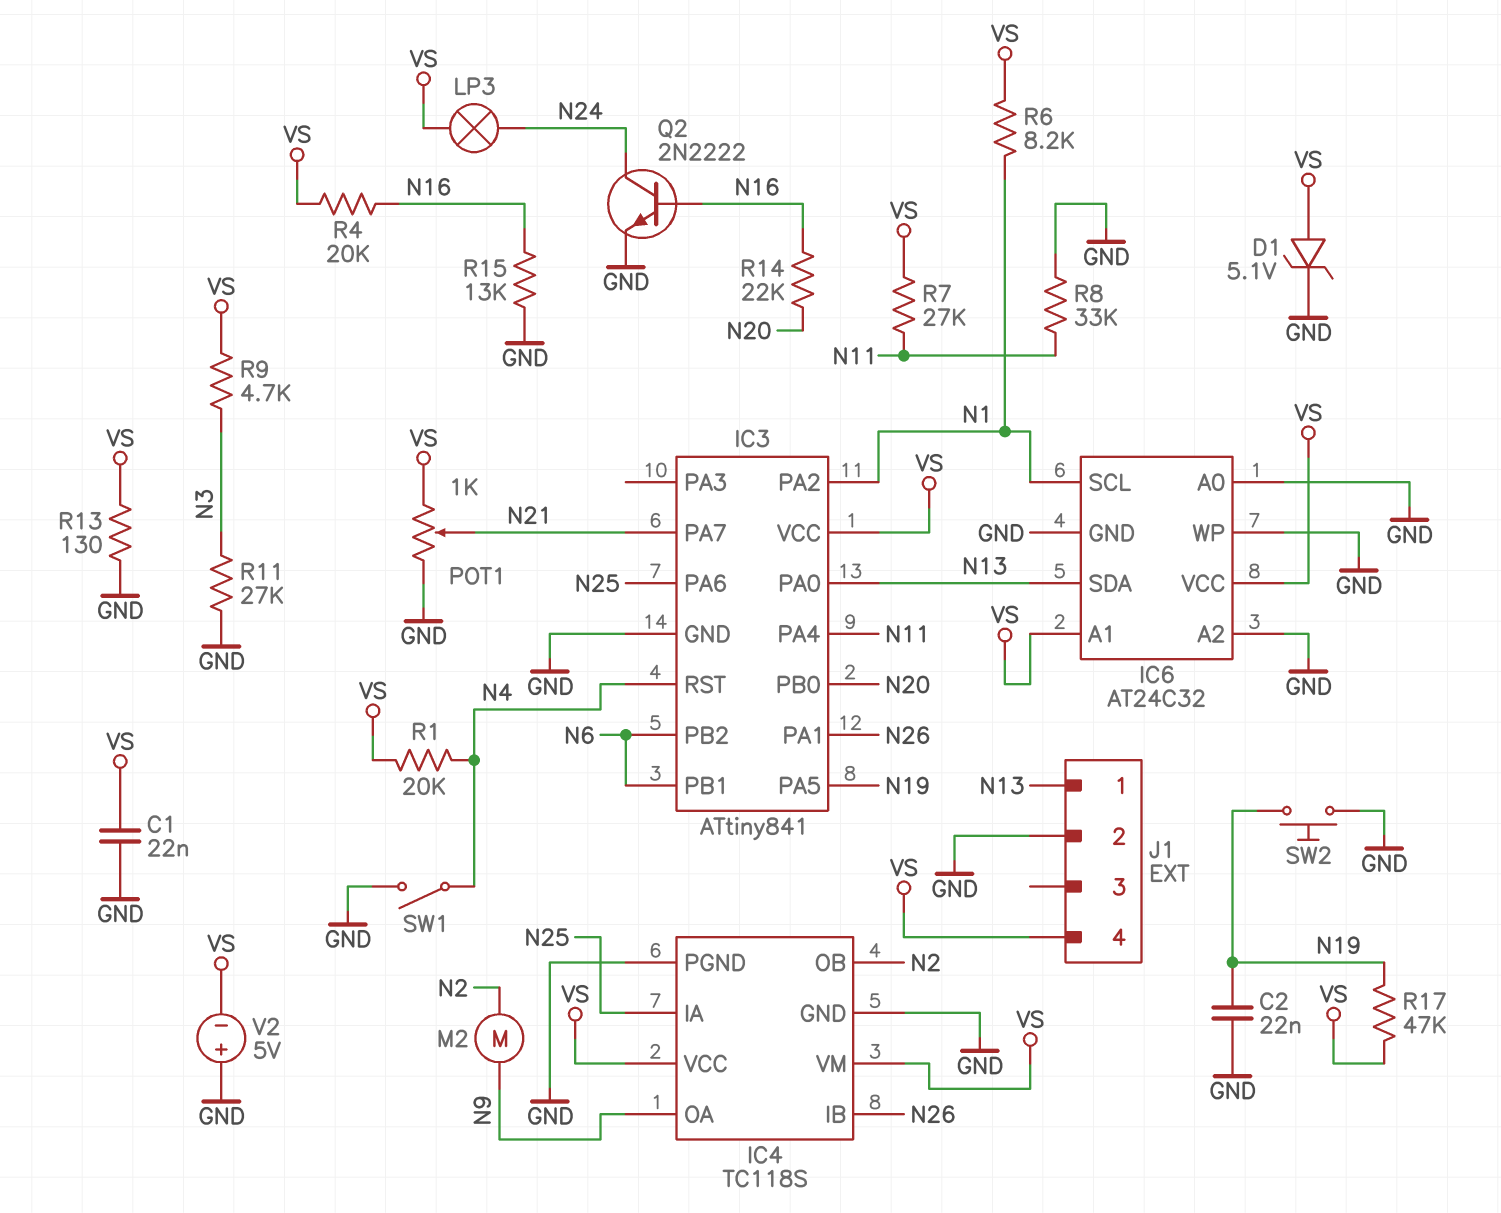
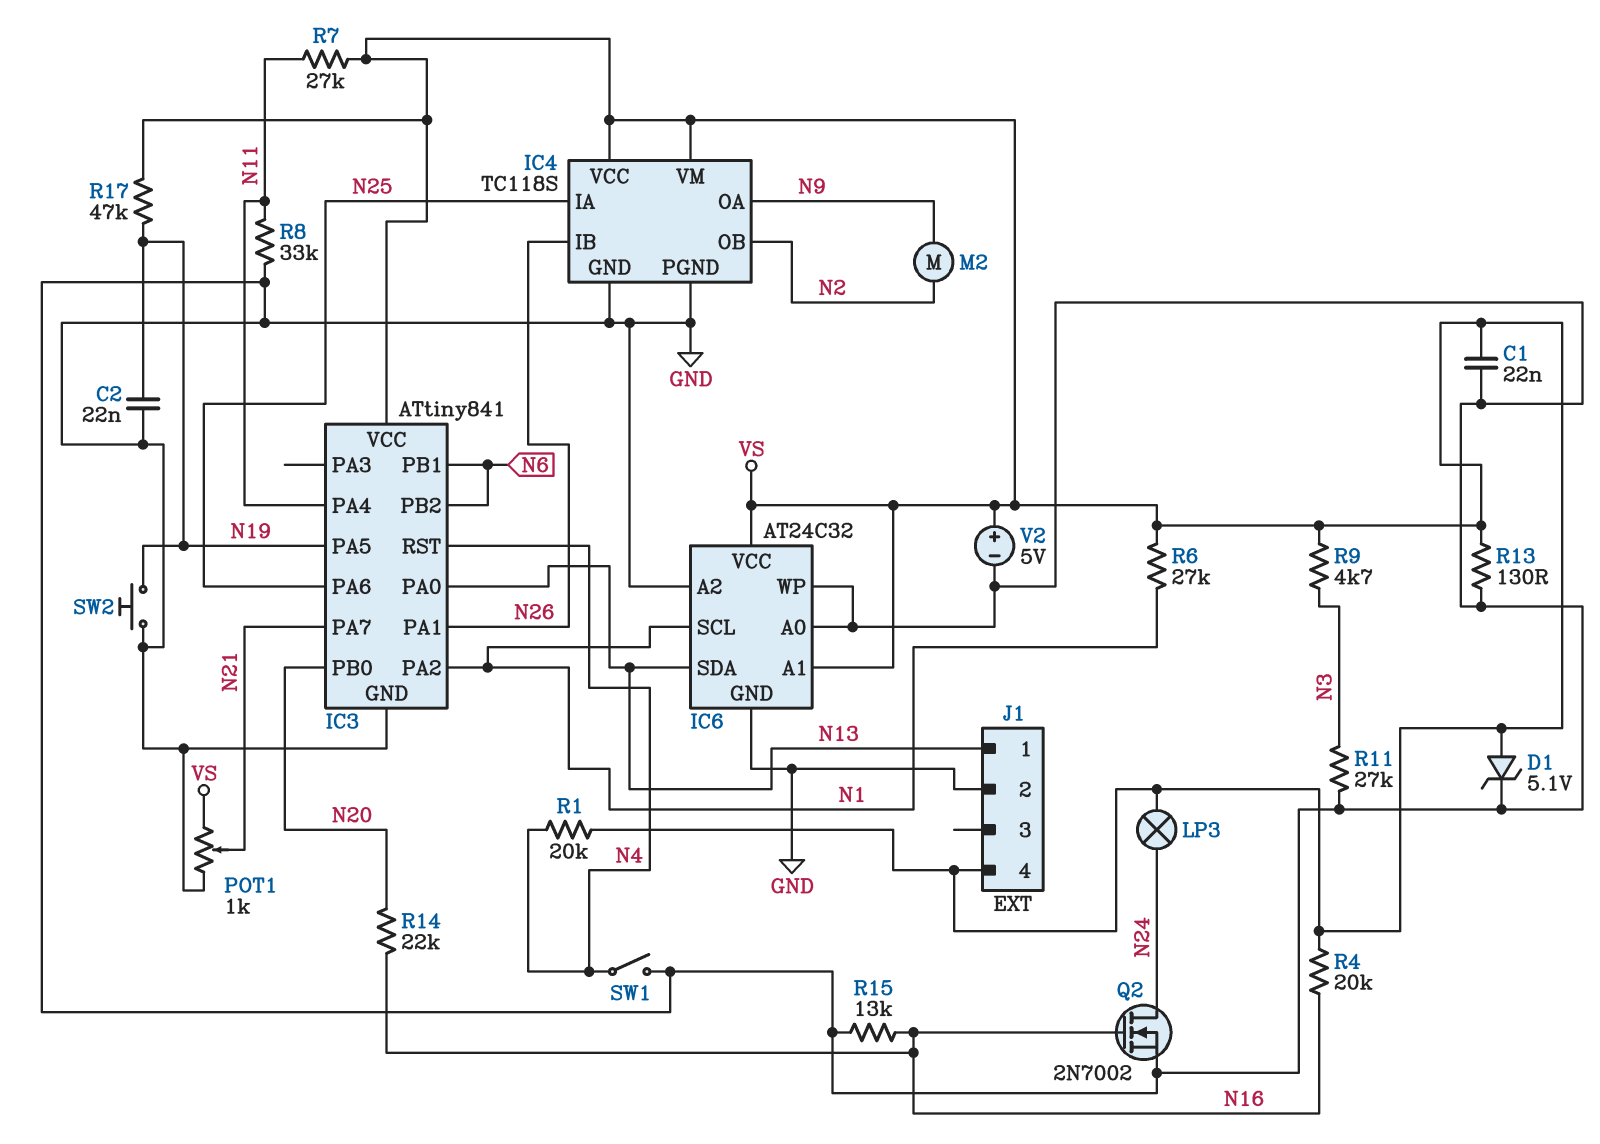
Q2: NPN 2N2222 (B N16, C N24, E GND) -> NMOS 2N7002 (G N16, D N24, S GND)
R6: 8.2k (N1, VS) -> 27k (N1, VS)
V2: 5V (plus GND, minus VS) -> 5V (plus VS, minus GND)

